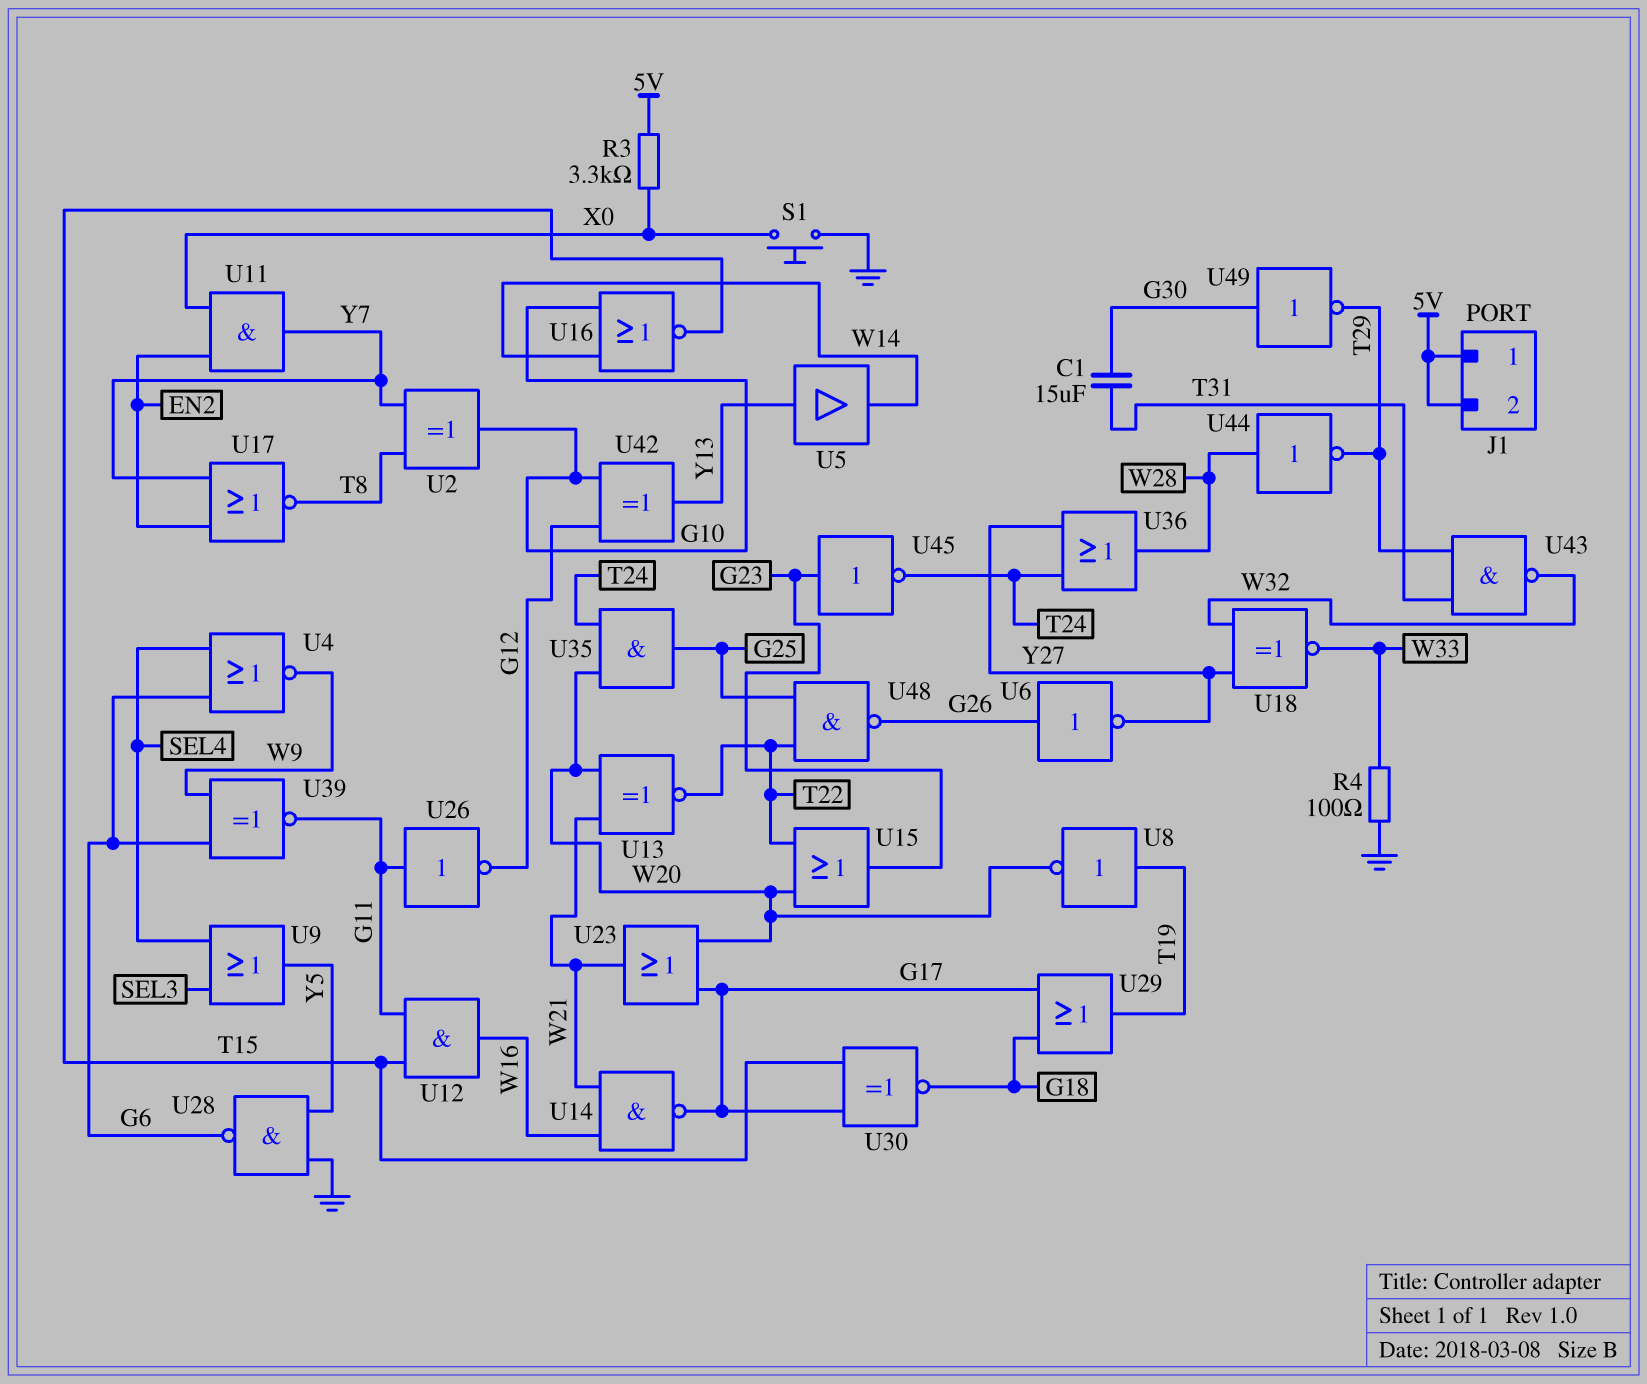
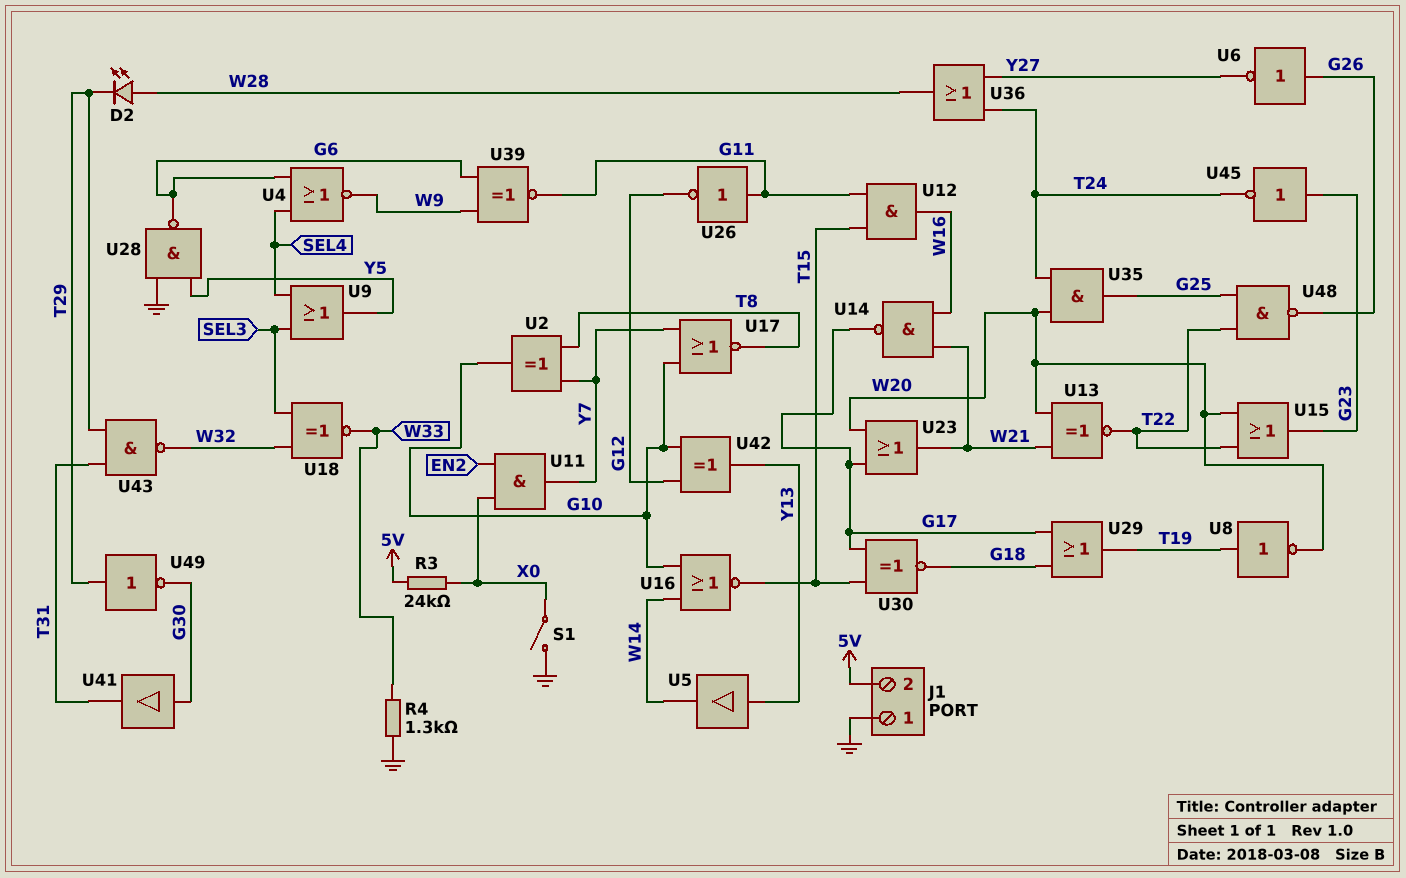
C1: 15uF (G30, T31) -> none
D2: none -> LED (A W28, K T29)
J1 pin 1: 5V -> GND
R3: 3.3k (5V, X0) -> 24k (5V, X0)
R4: 100 (GND, W33) -> 1.3k (GND, W33)
S1: button (GND, X0) -> switch (GND, X0)
U17: NOR (in EN2, in Y7, out T8) -> NOR (in G10, in Y7, out T8)
U18: XNOR (in W32, in Y27, out W33) -> XNOR (in SEL3, in W32, out W33)
U41: none -> buffer (in G30, out T31)
U44: NOT (in W28, out T29) -> none
U49: NOT (in G30, out T29) -> NOT (in T29, out G30)

